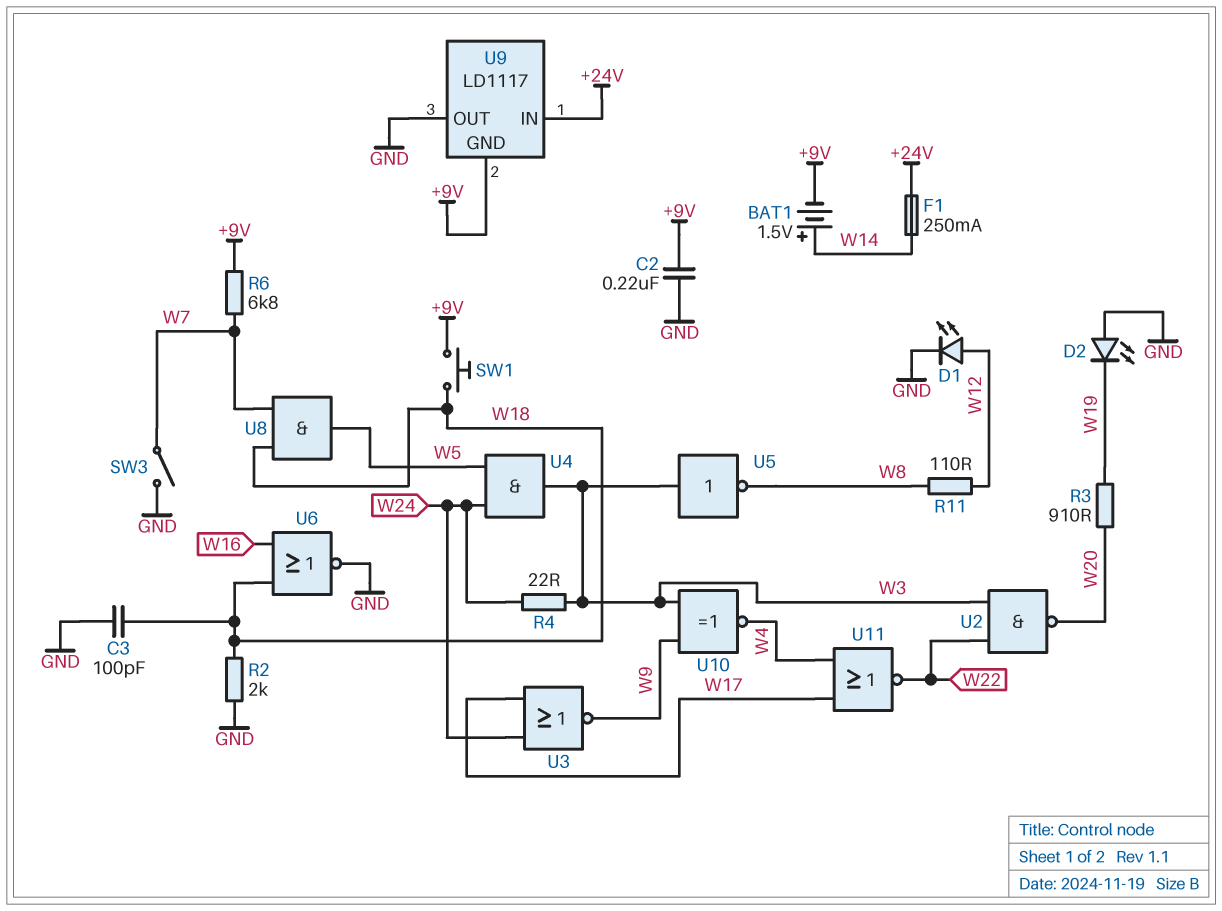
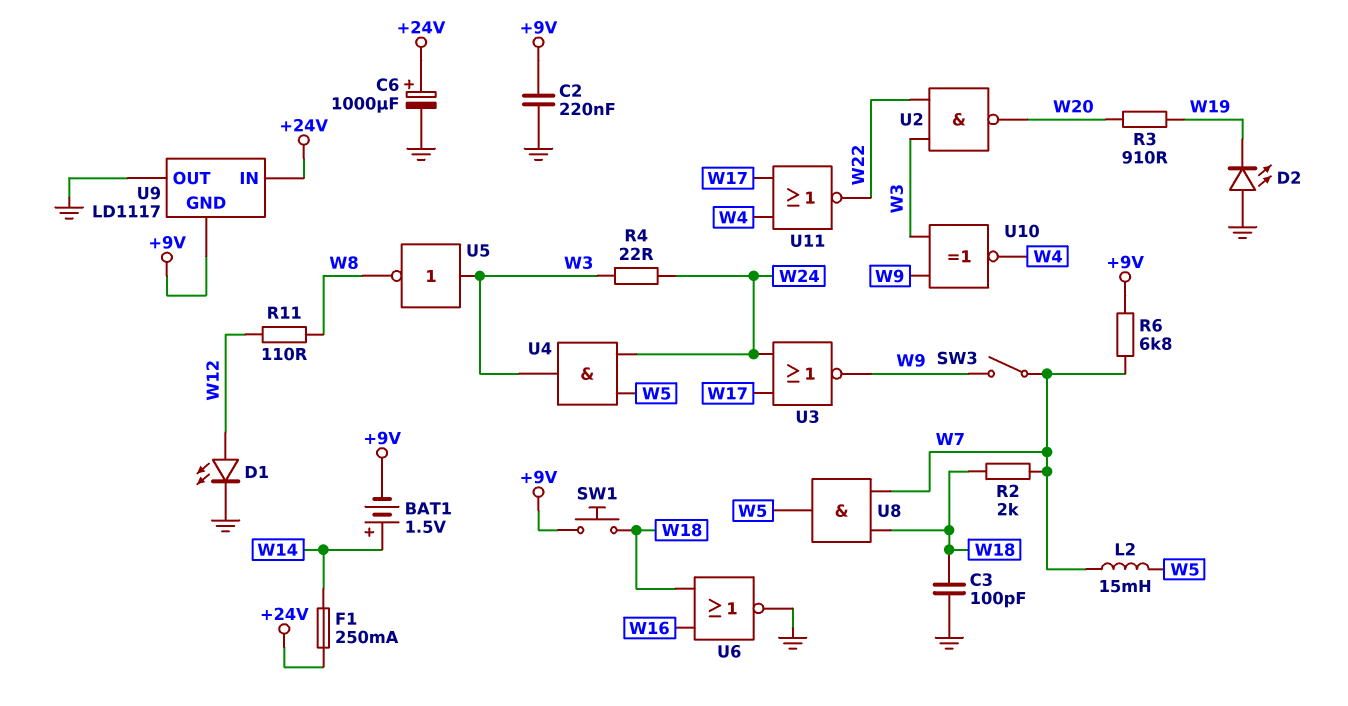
C6: none -> 1000uF (plus +24V, minus GND)
L2: none -> 15mH (W5, W7)
R2: 2k (GND, W18) -> 2k (W7, W18)
SW3: switch (GND, W7) -> switch (W7, W9)

